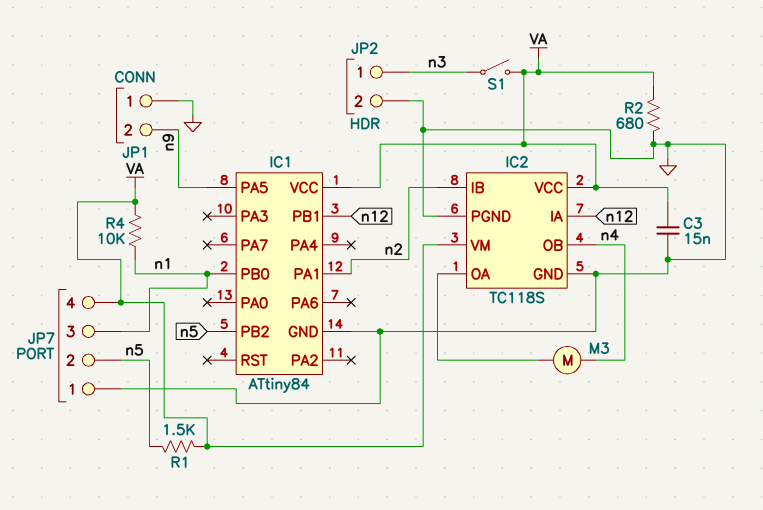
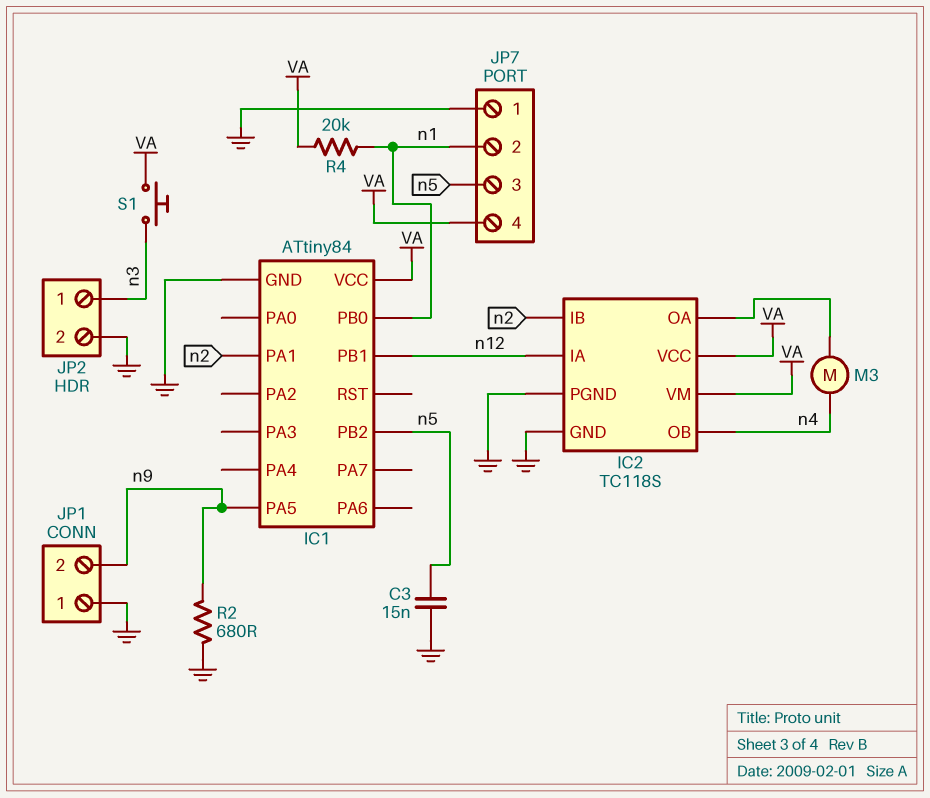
C3: 15nF (GND, VA) -> 15nF (GND, n5)
JP7 pin 2: n5 -> n1
JP7 pin 3: n1 -> n5
R1: 1.5k (VA, n5) -> none
R2: 680 (GND, VA) -> 680 (GND, n9)
R4: 10k (VA, n1) -> 20k (VA, n1)
S1: switch (VA, n3) -> button (VA, n3)

